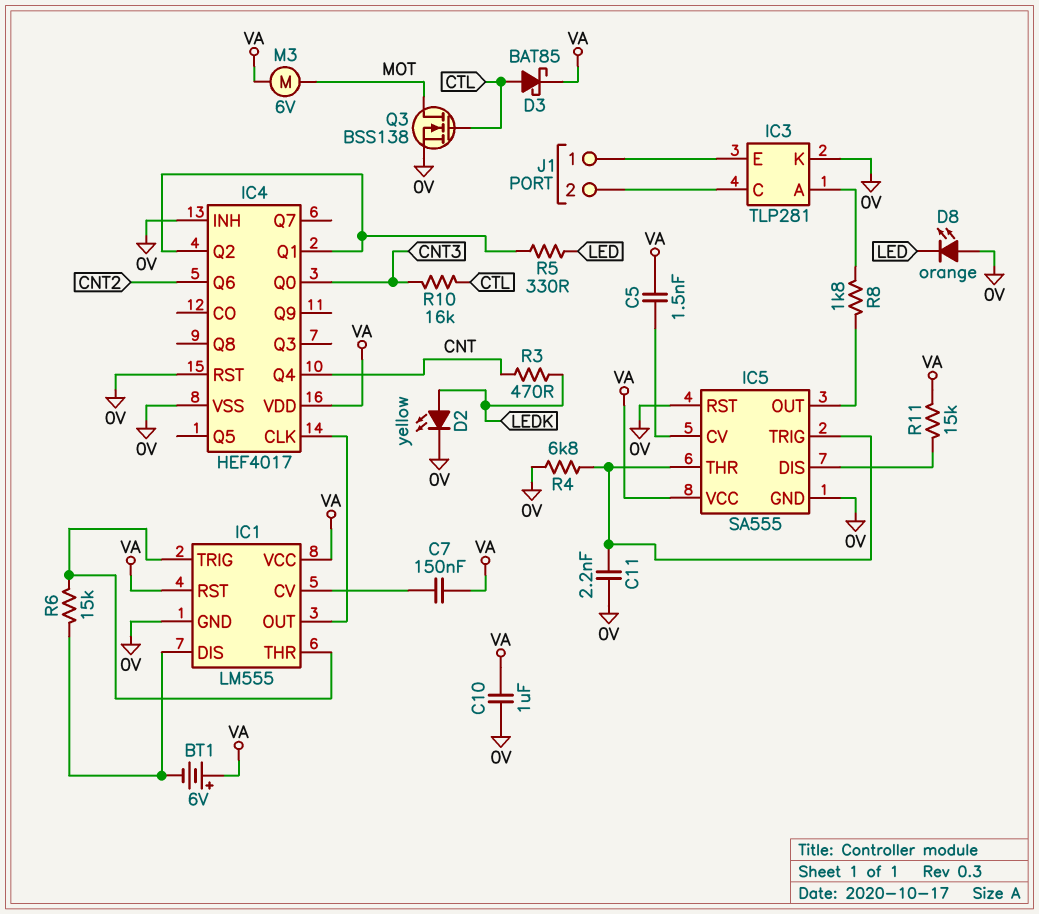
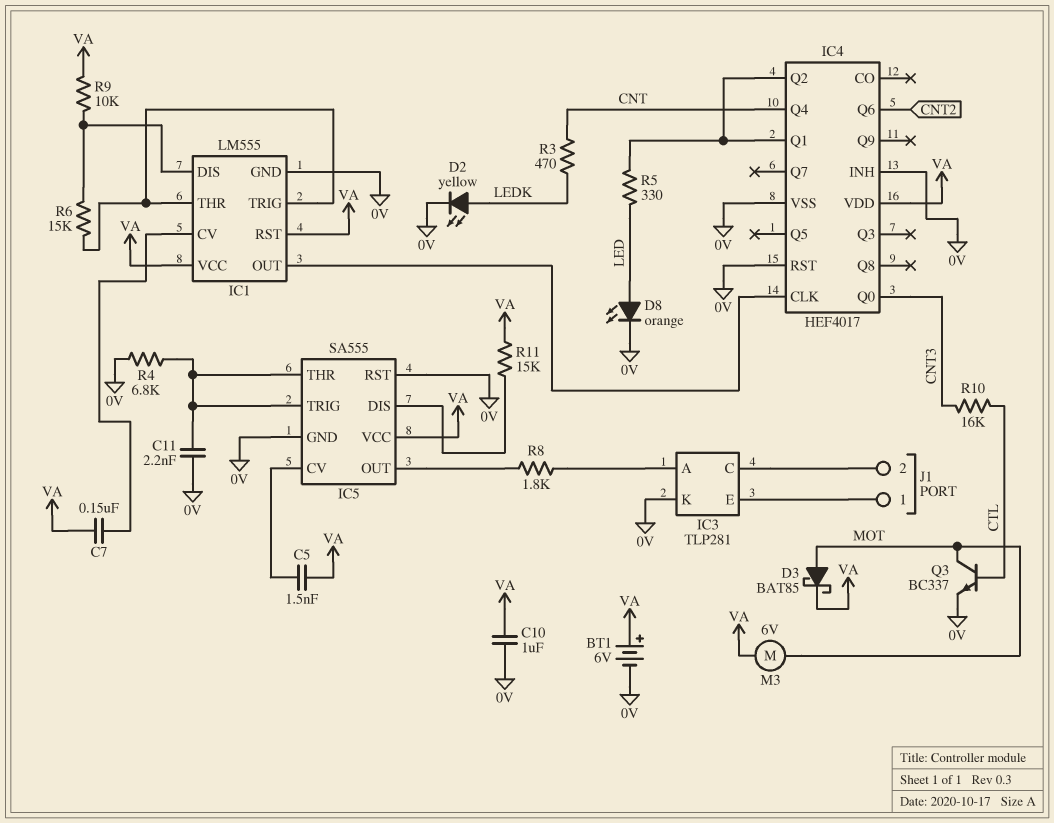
BT1: 6V (plus VA, minus IC1/DIS) -> 6V (plus VA, minus 0V)
D3: schottky BAT85 (A CTL, K VA) -> schottky BAT85 (A MOT, K VA)
D8: LED orange (A 0V, K LED) -> LED orange (A LED, K 0V)
Q3: NMOS BSS138 (G CTL, D MOT, S 0V) -> NPN BC337 (B CTL, C MOT, E 0V)
R9: none -> 10k (IC1/DIS, VA)

